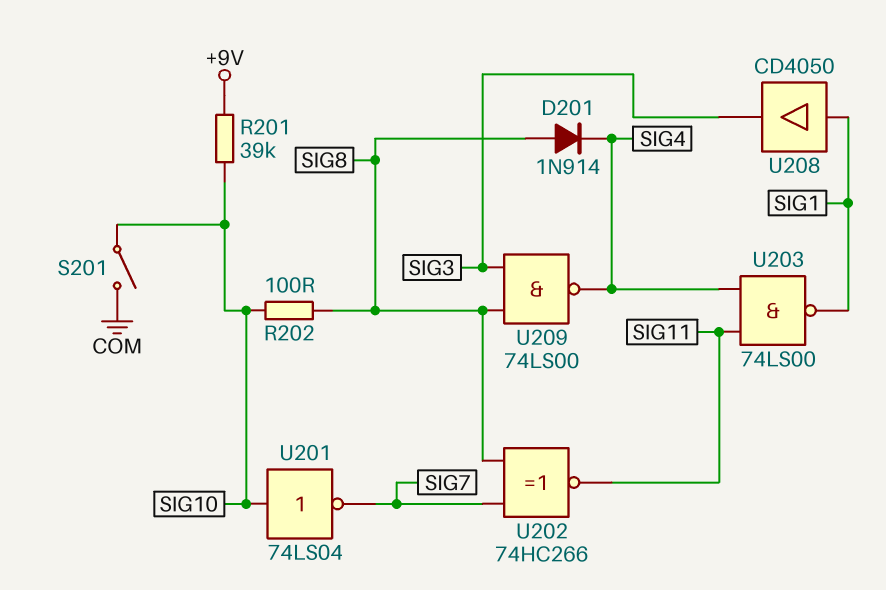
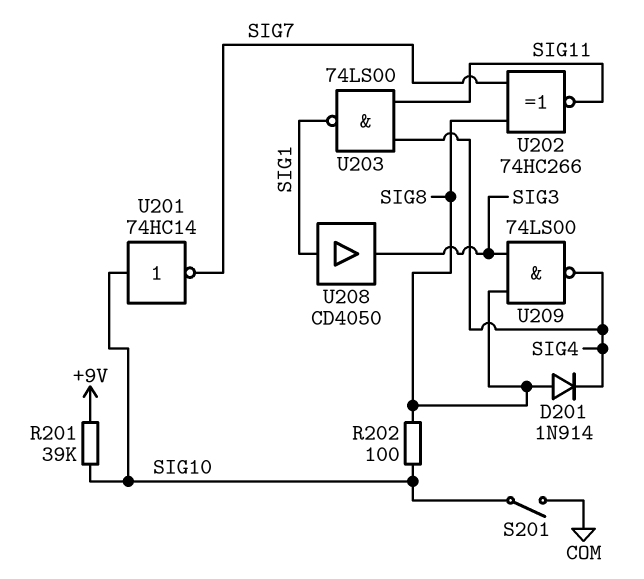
U201: NOT 74LS04 (in SIG10, out SIG7) -> NOT 74HC14 (in SIG10, out SIG7)

